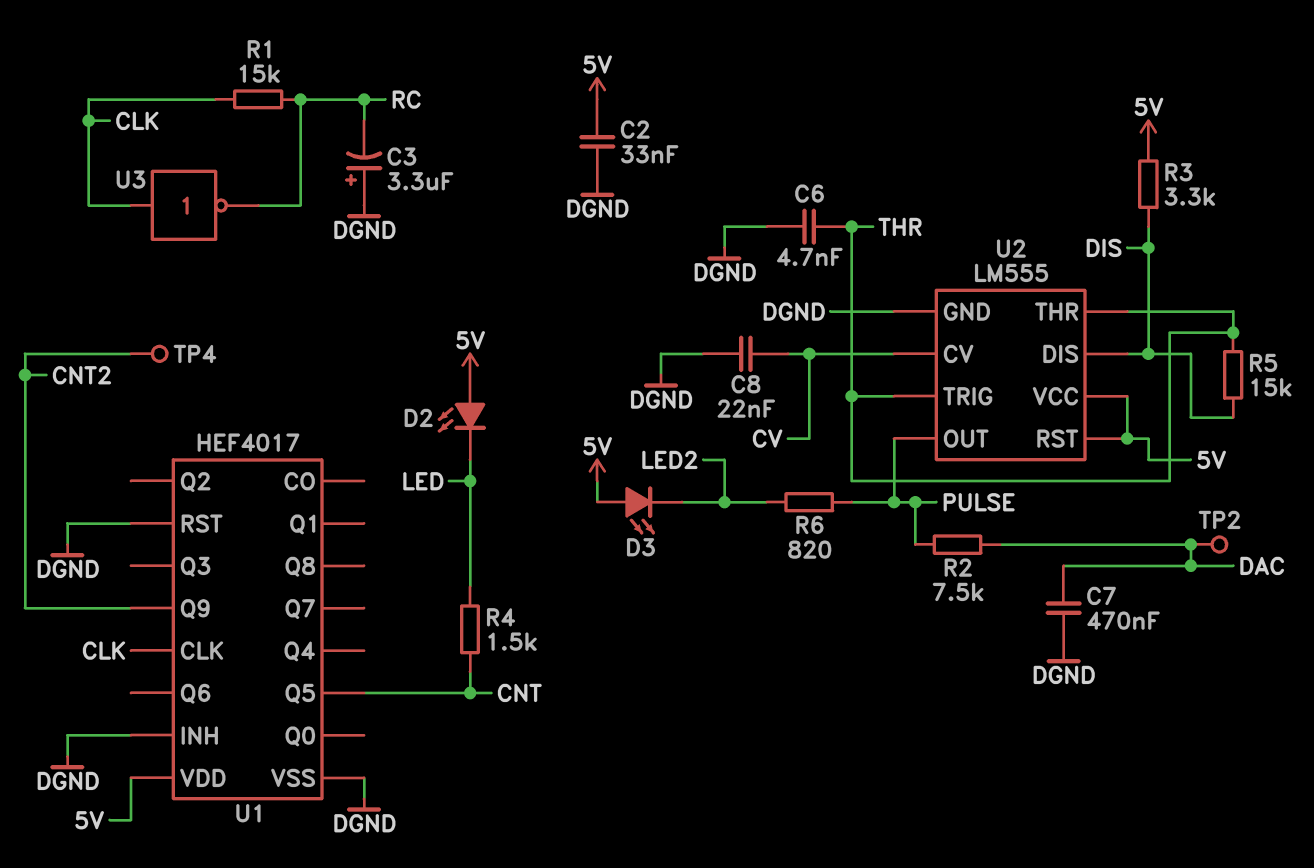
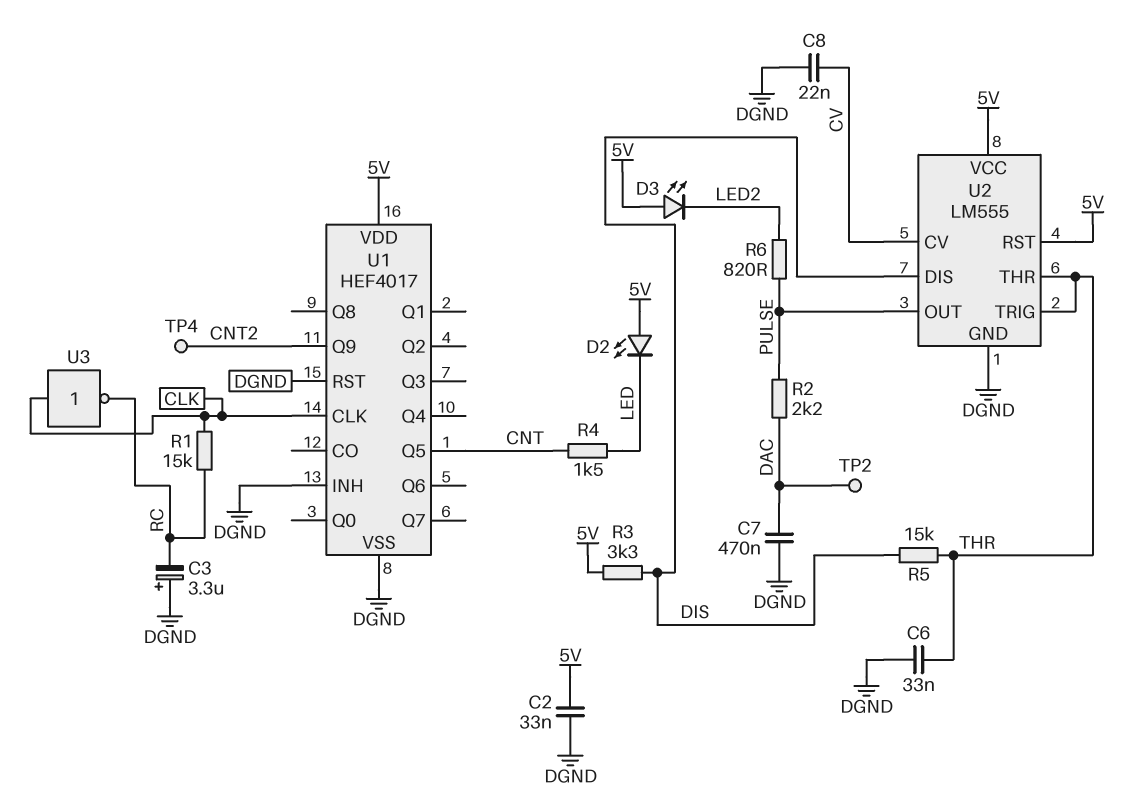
C6: 4.7nF (DGND, THR) -> 33nF (DGND, THR)
R2: 7.5k (DAC, PULSE) -> 2.2k (DAC, PULSE)

